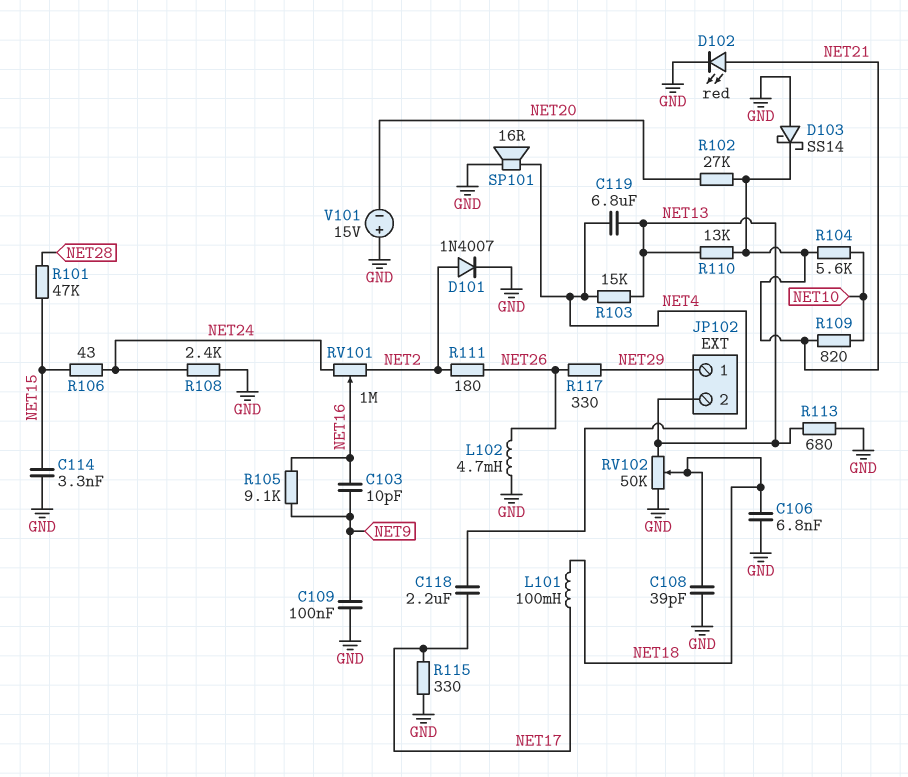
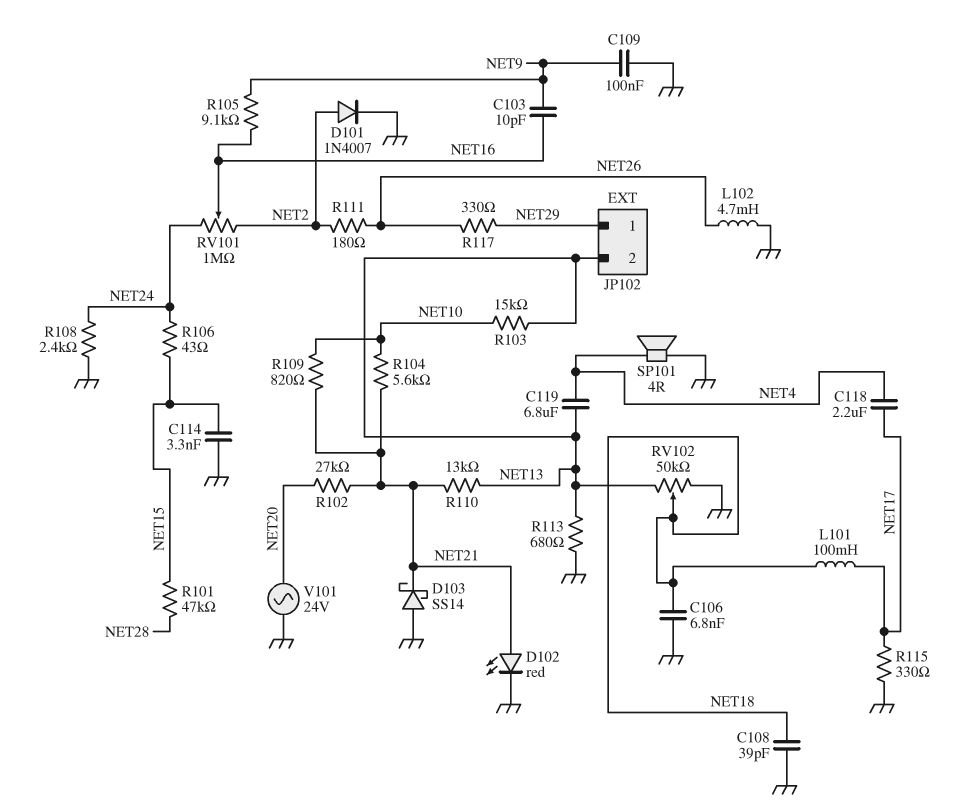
R103: 15k (NET4, NET13) -> 15k (NET10, NET13)
SP101: speaker 16R (GND, NET4) -> speaker 4R (GND, NET4)
V101: 15V (plus GND, minus NET20) -> AC 24V (GND, NET20)

